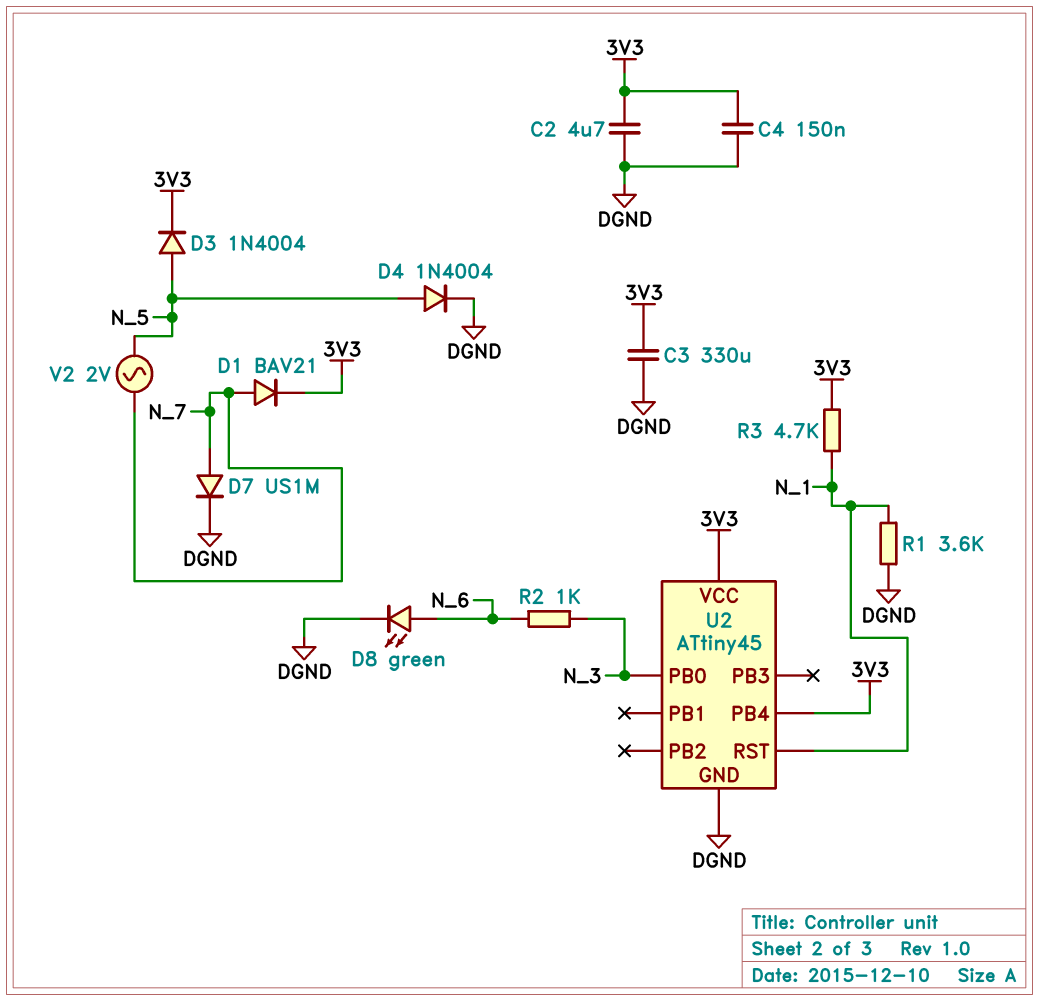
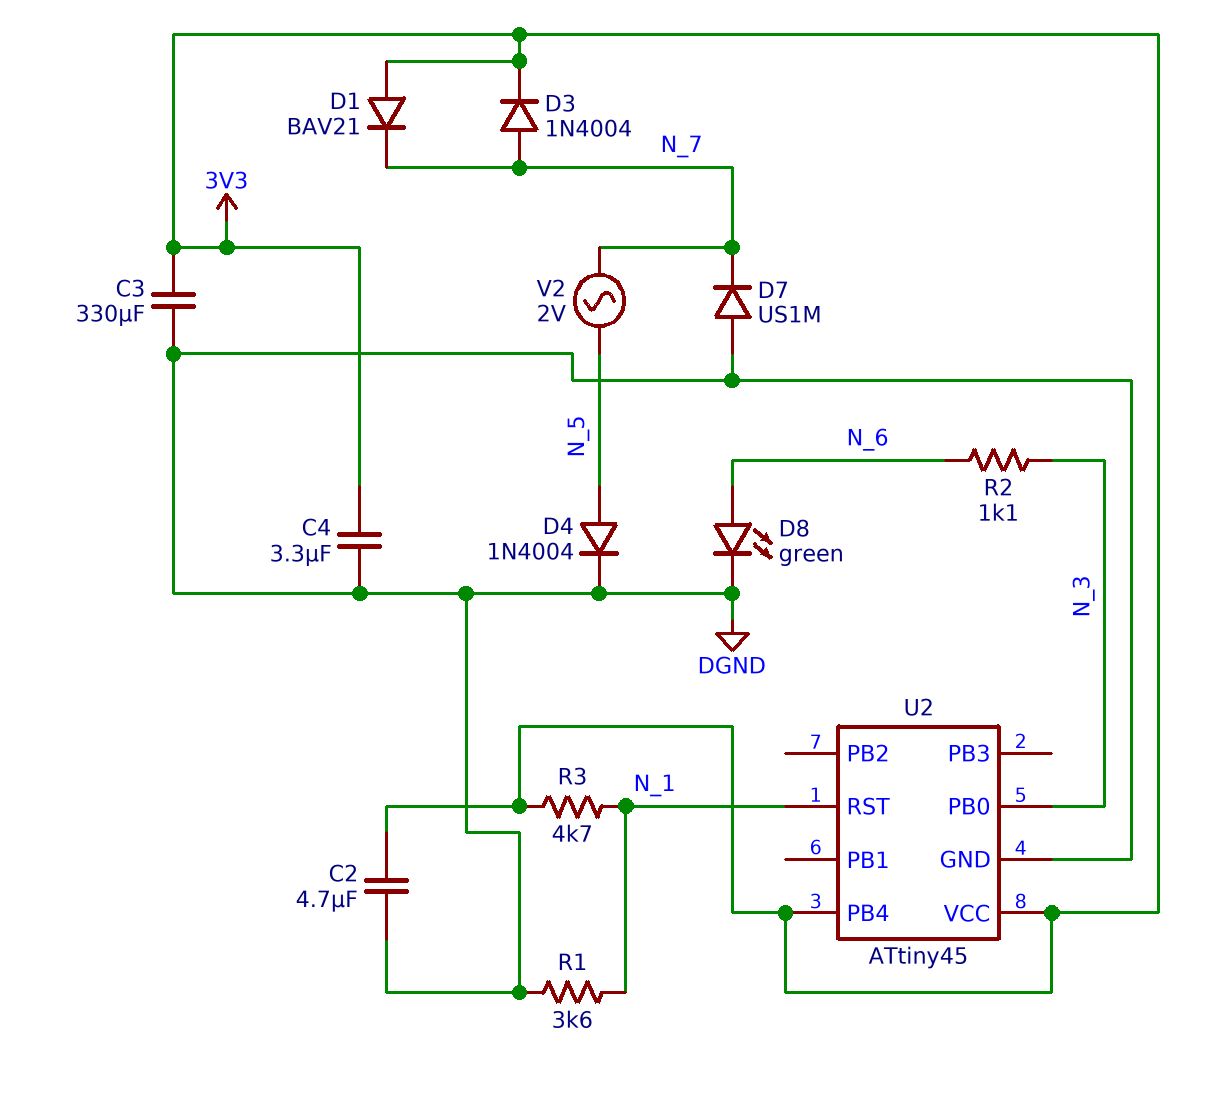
C4: 150nF (3V3, DGND) -> 3.3uF (3V3, DGND)
D1: diode BAV21 (A N_7, K 3V3) -> diode BAV21 (A 3V3, K N_7)
D3: diode 1N4004 (A N_5, K 3V3) -> diode 1N4004 (A N_7, K 3V3)
D7: diode US1M (A N_7, K DGND) -> diode US1M (A DGND, K N_7)
R2: 1k (N_3, N_6) -> 1.1k (N_3, N_6)

